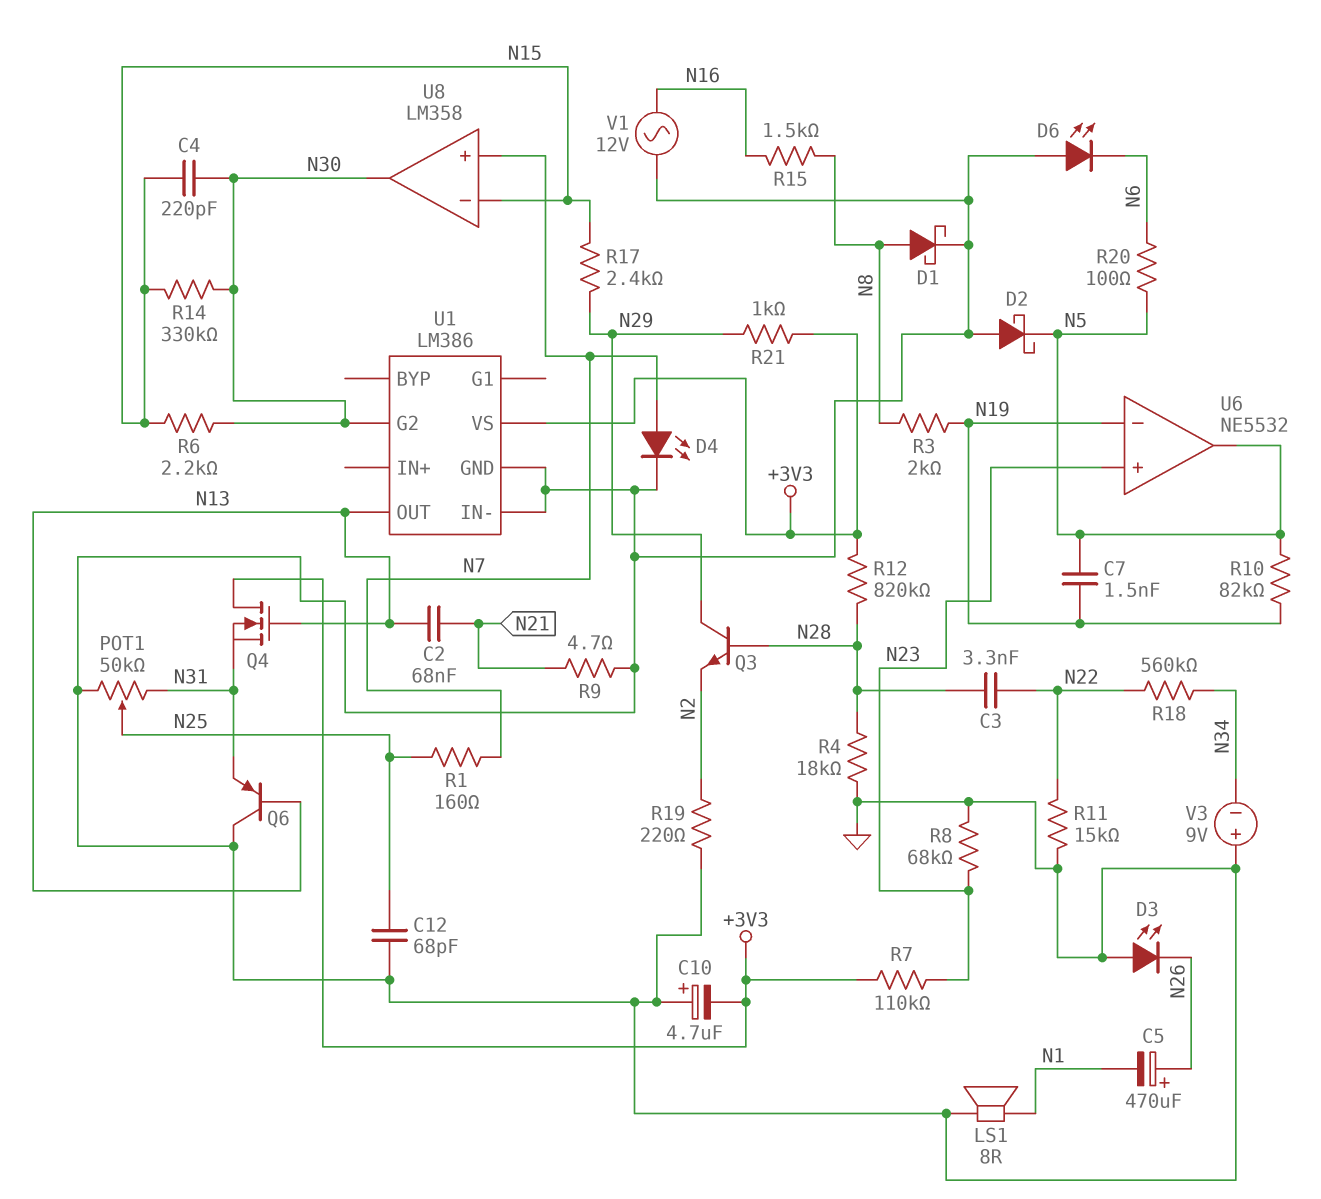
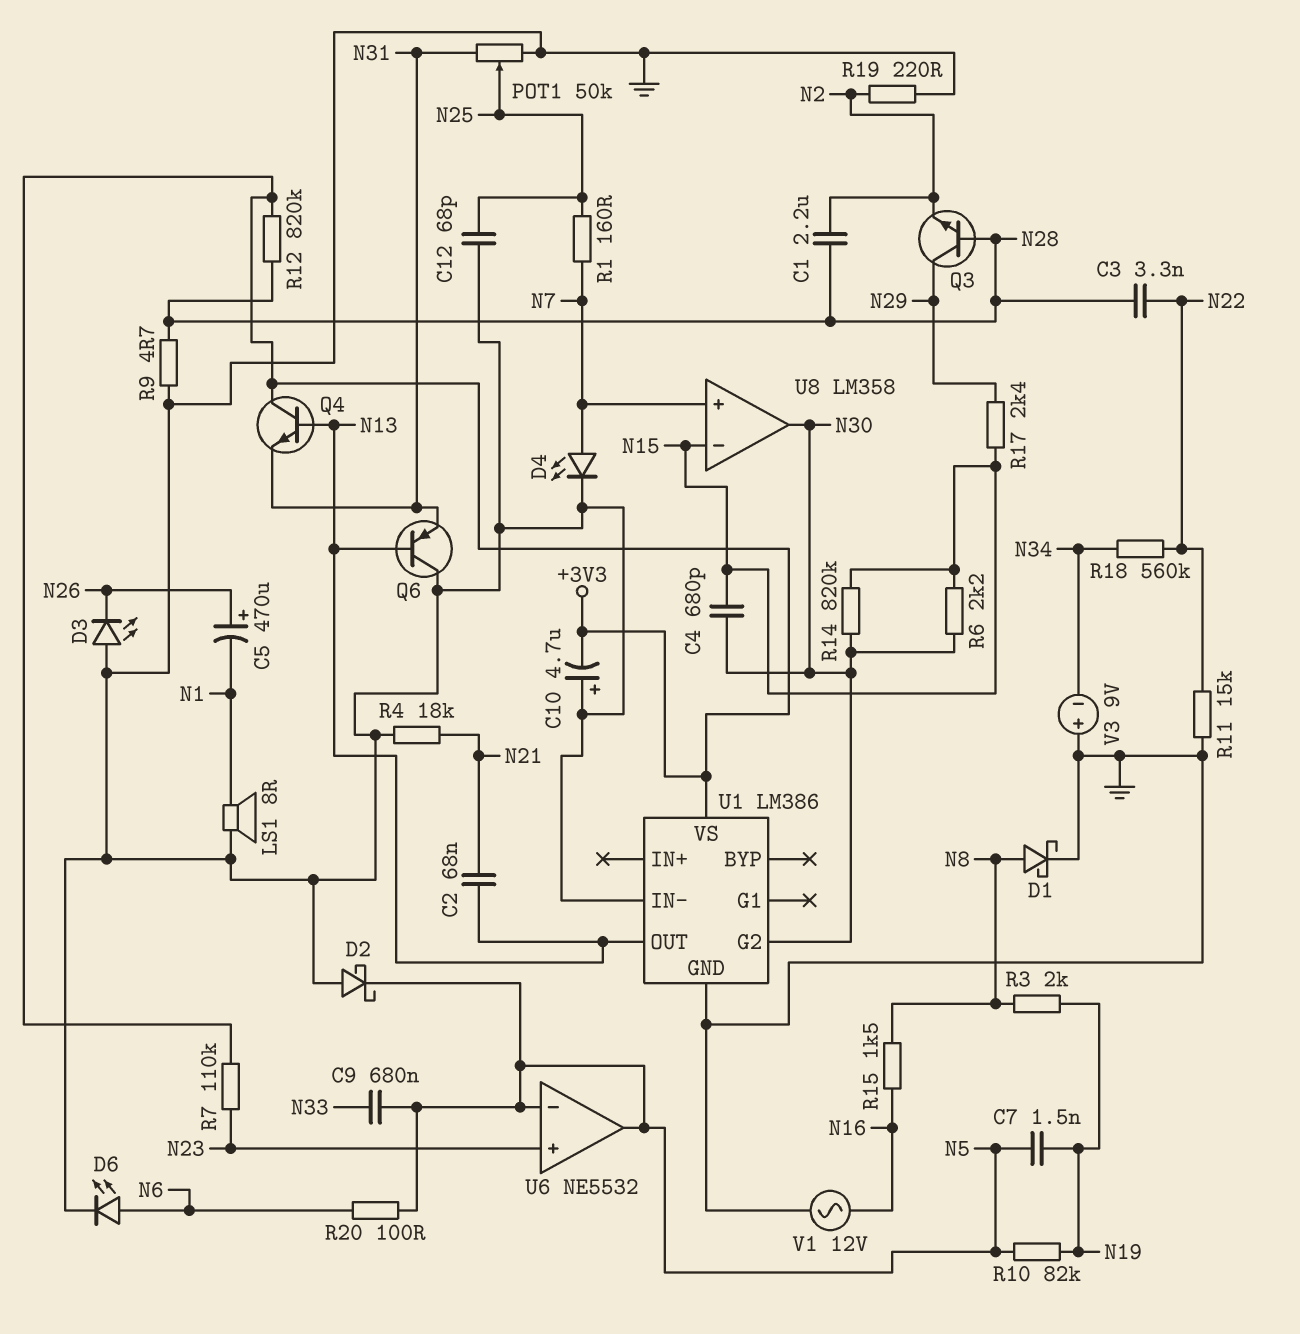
C1: none -> 2.2uF (N2, N28)
C4: 220pF (N15, N30) -> 680pF (N15, N30)
C9: none -> 680nF (N5, N33)
D6: LED (A GND, K N6) -> LED (A N6, K GND)
Q4: NMOS (G N13, D +3V3, S N31) -> NPN (B N13, C +3V3, E N31)
R4: 18k (GND, N28) -> 18k (GND, N21)
R8: 68k (GND, N23) -> none
R9: 4.7 (GND, N21) -> 4.7 (GND, N28)
R14: 330k (N15, N30) -> 820k (N15, N30)
R21: 1k (+3V3, N29) -> none
U6 pin in-: N19 -> N5

